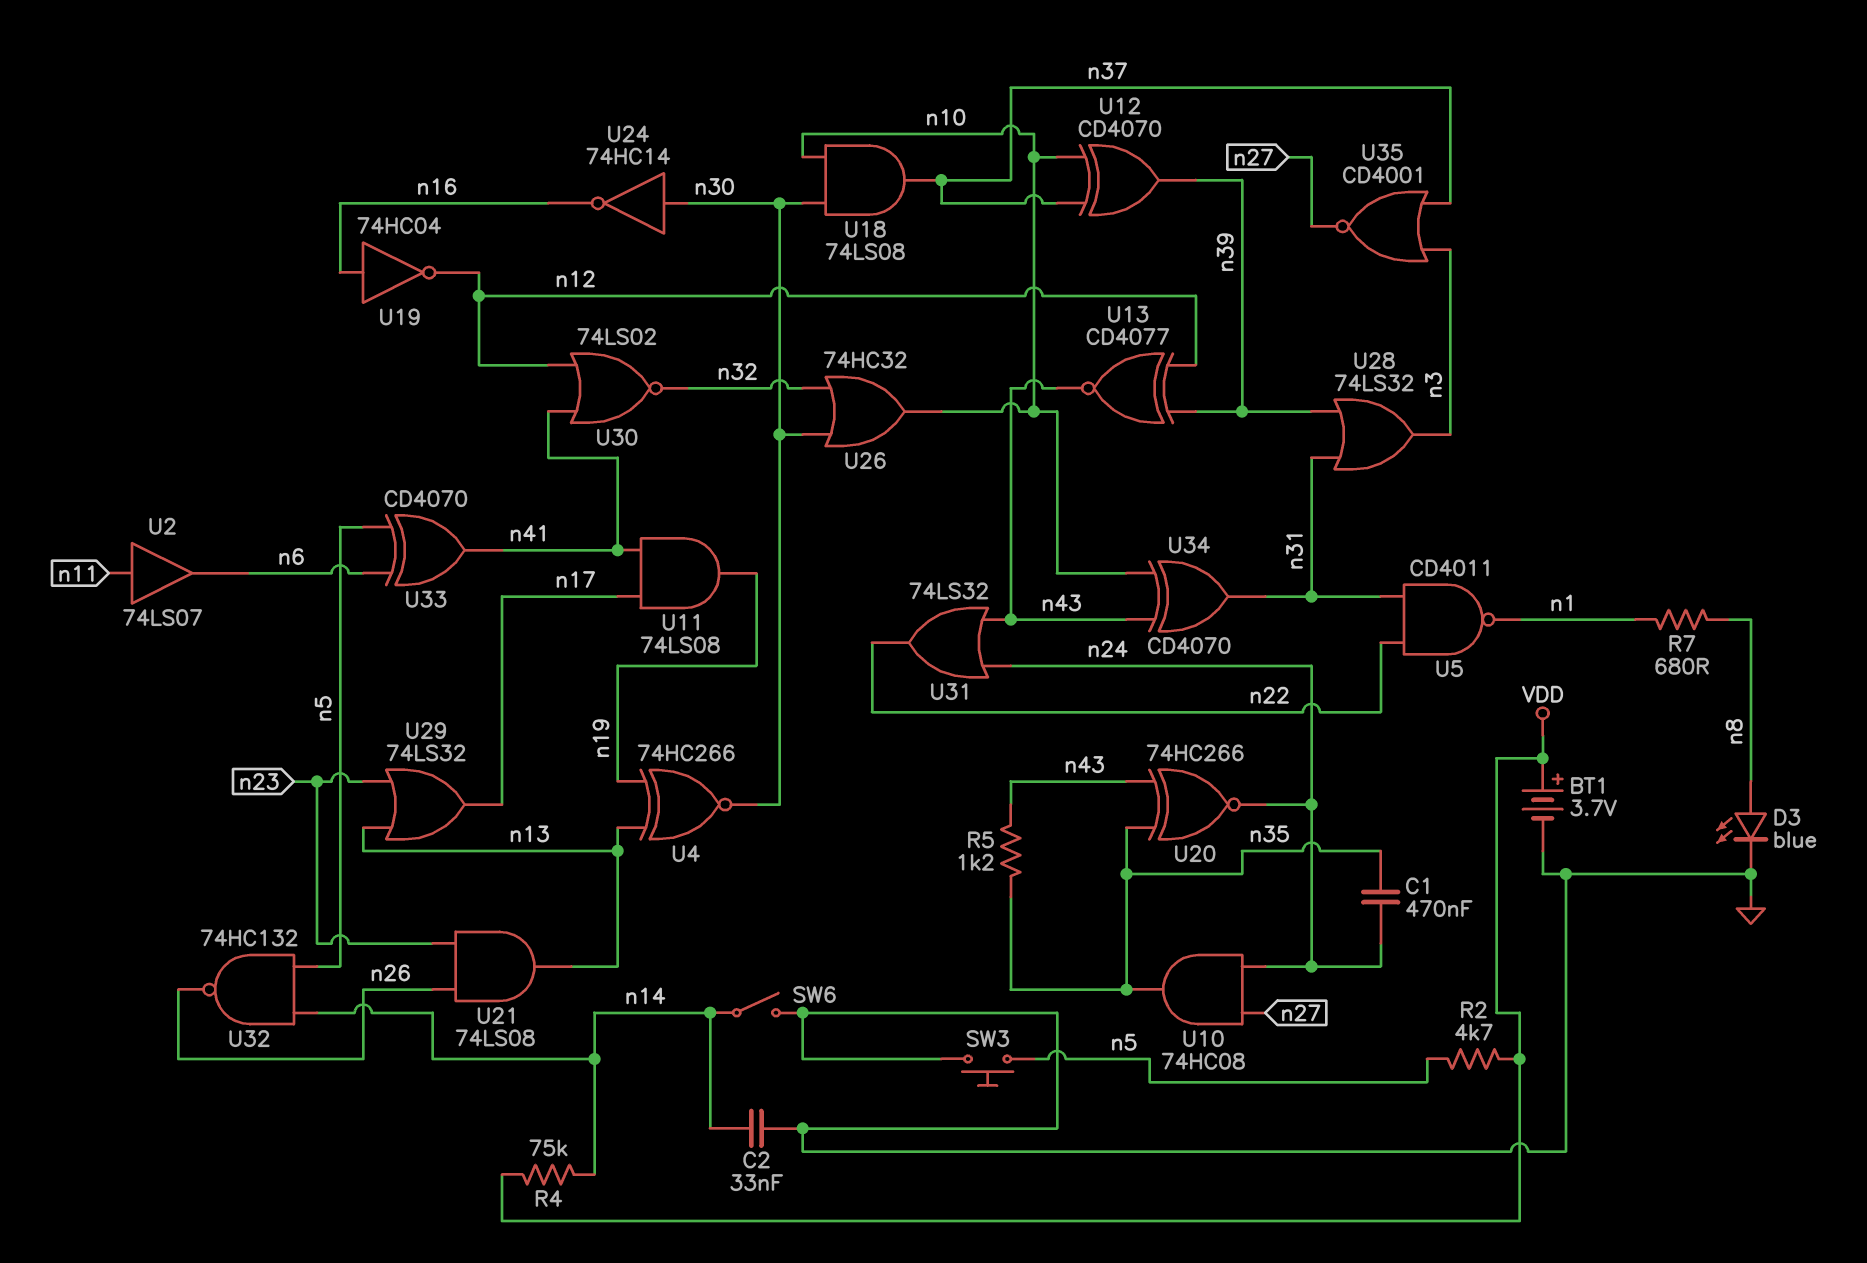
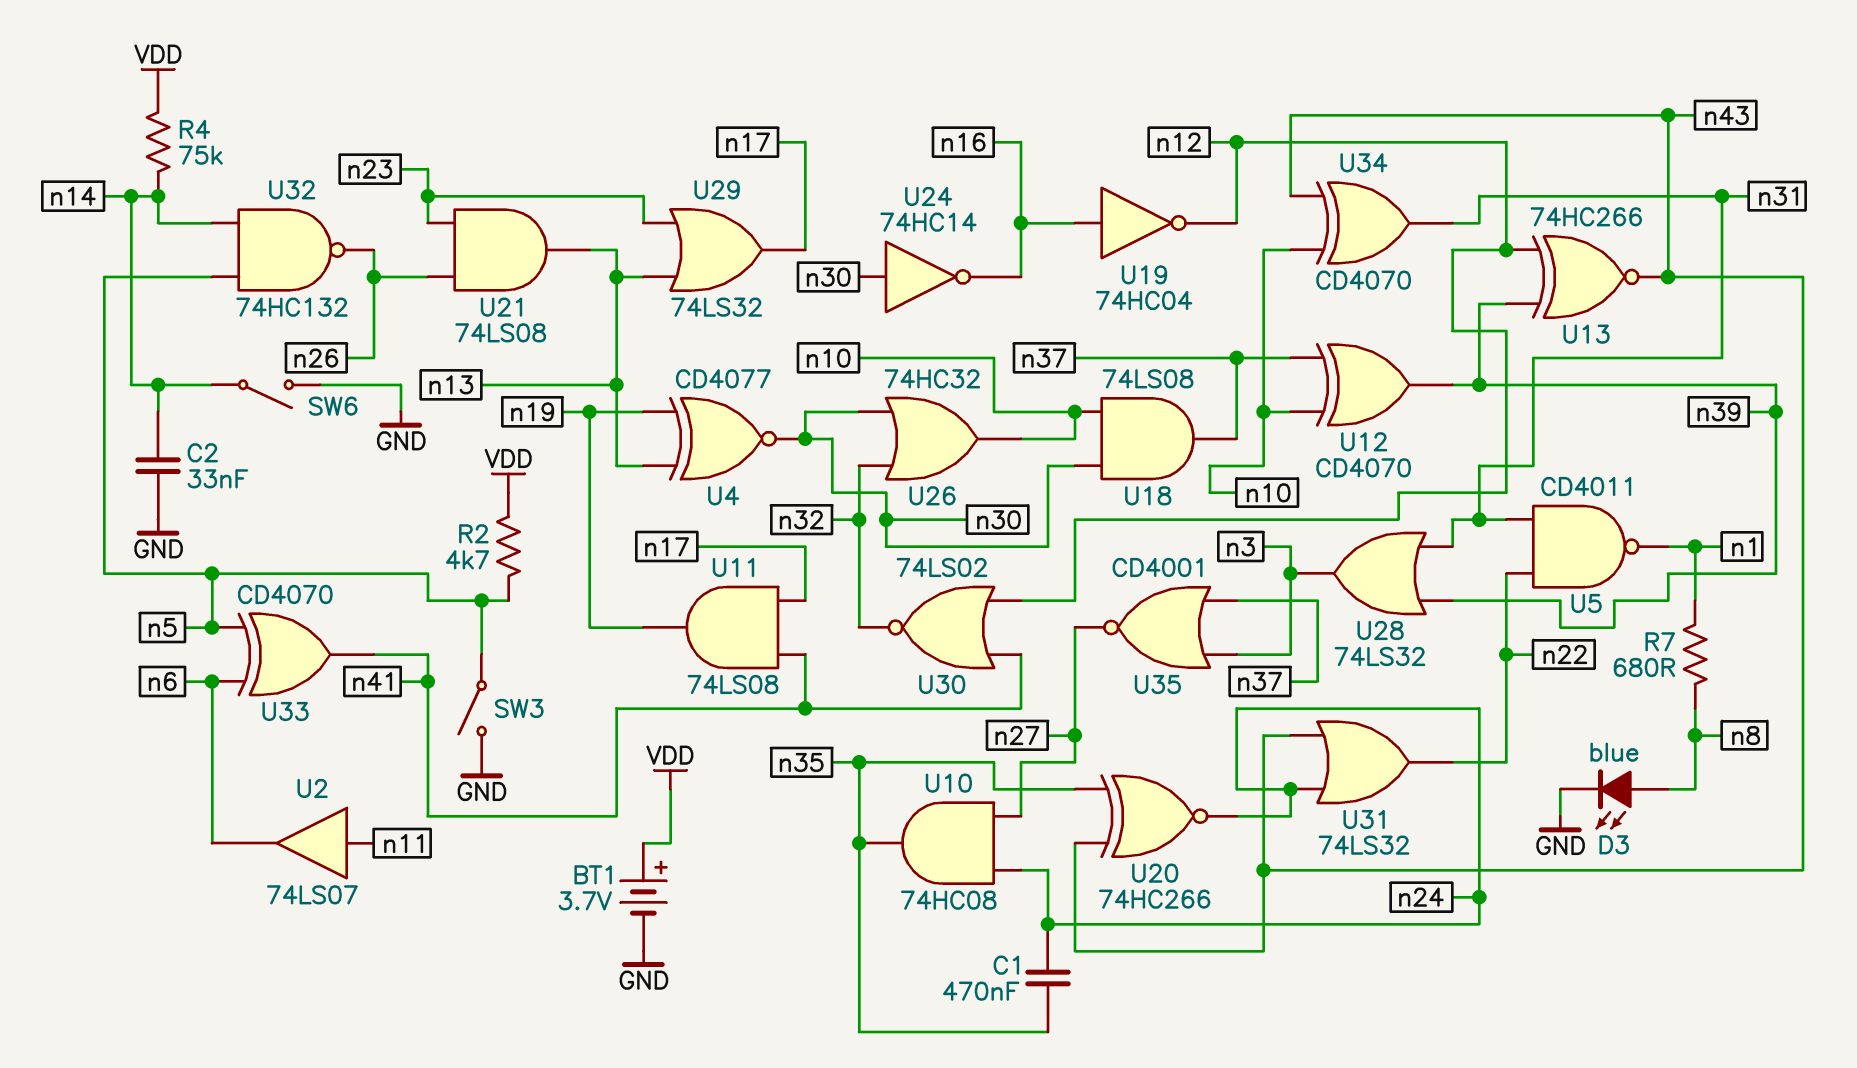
R5: 1.2k (n35, n43) -> none
SW3: button (GND, n5) -> switch (GND, n5)
U4: XNOR 74HC266 (in n13, in n19, out n30) -> XNOR CD4077 (in n13, in n19, out n30)
U13: XNOR CD4077 (in n12, in n39, out n43) -> XNOR 74HC266 (in n12, in n39, out n43)

